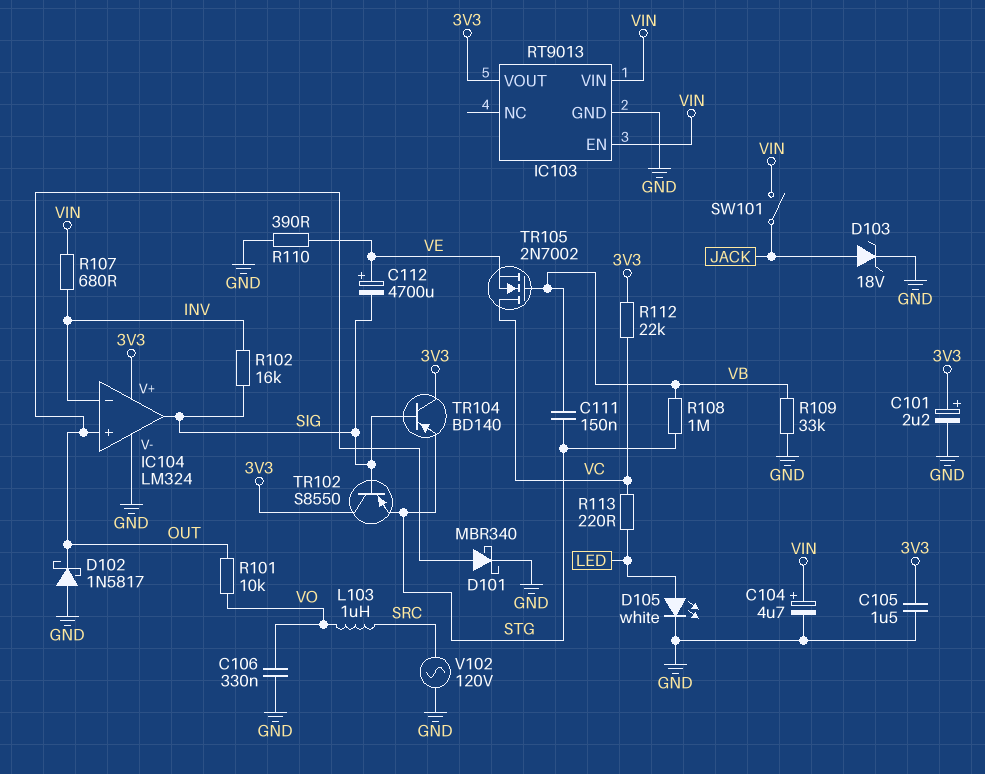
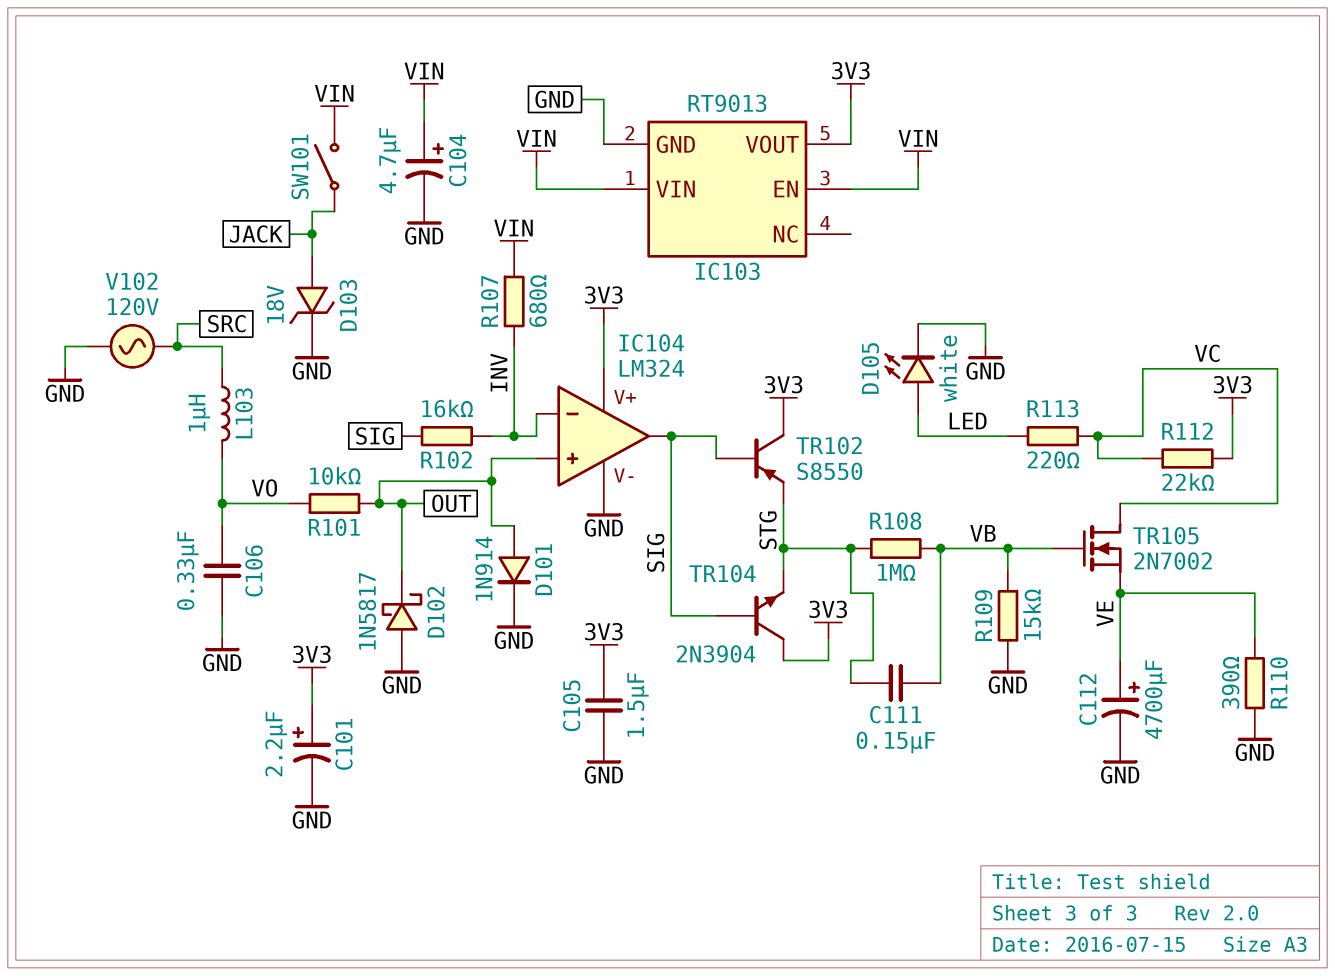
C112: 4700uF (plus VE, minus SIG) -> 4700uF (plus VE, minus GND)
D101: schottky MBR340 (A OUT, K GND) -> diode 1N914 (A OUT, K GND)
R109: 33k (GND, VB) -> 15k (GND, VB)
TR104: PNP BD140 (B SIG, C 3V3, E STG) -> NPN 2N3904 (B SIG, C 3V3, E STG)

